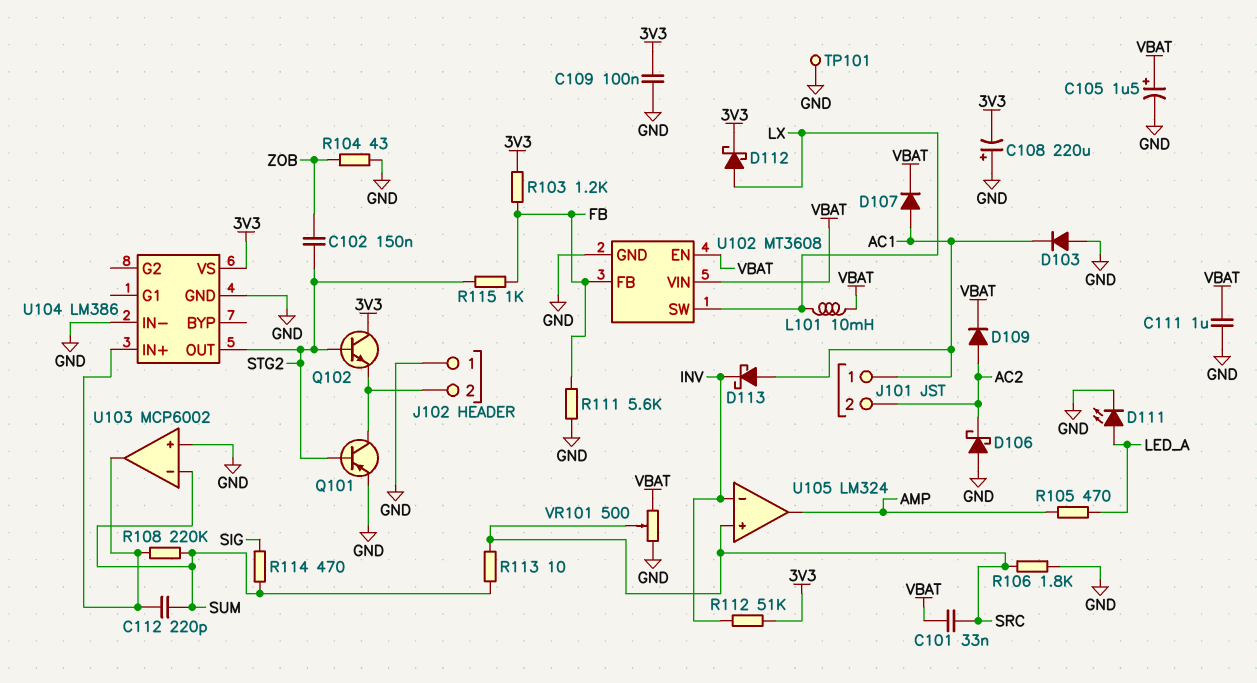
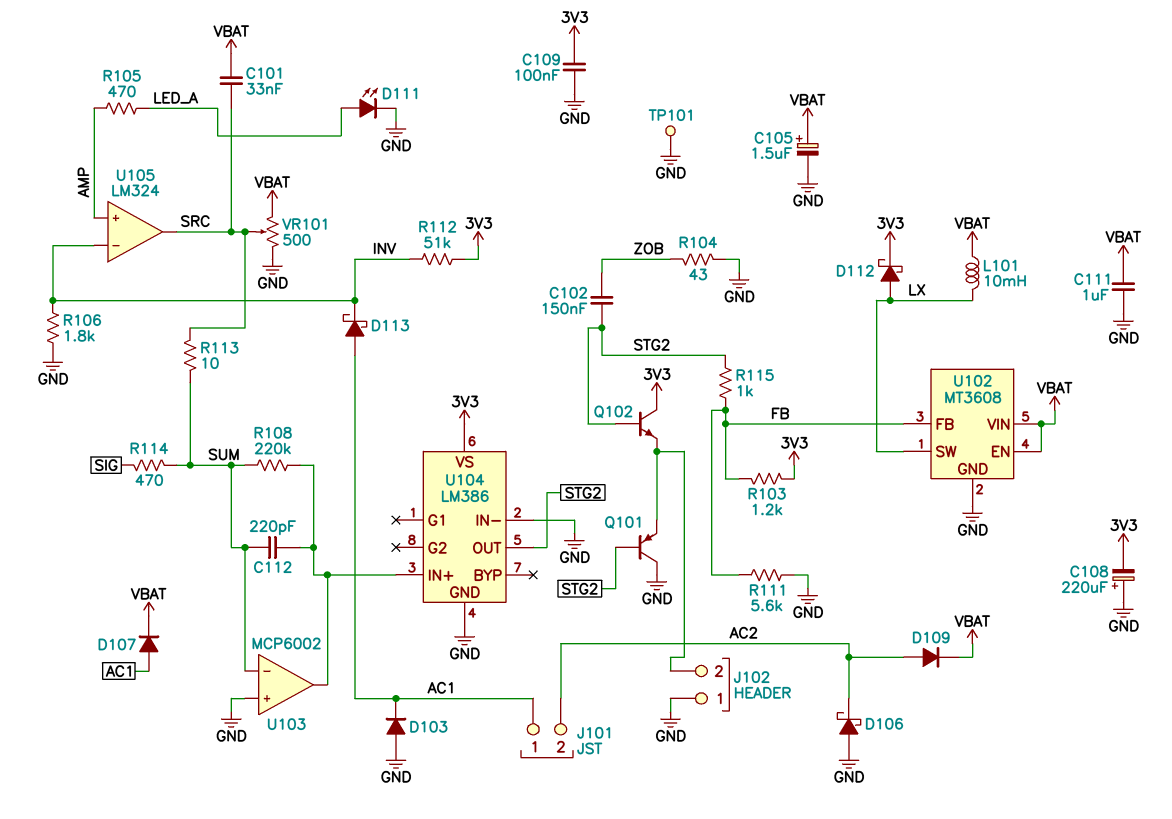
Q101: PNP (B STG2, C J102/2, E GND) -> PNP (B STG2, C GND, E J102/2)
R106: 1.8k (GND, SRC) -> 1.8k (GND, INV)
U105 pin in+: SRC -> AMP
U105 pin out: AMP -> SRC

